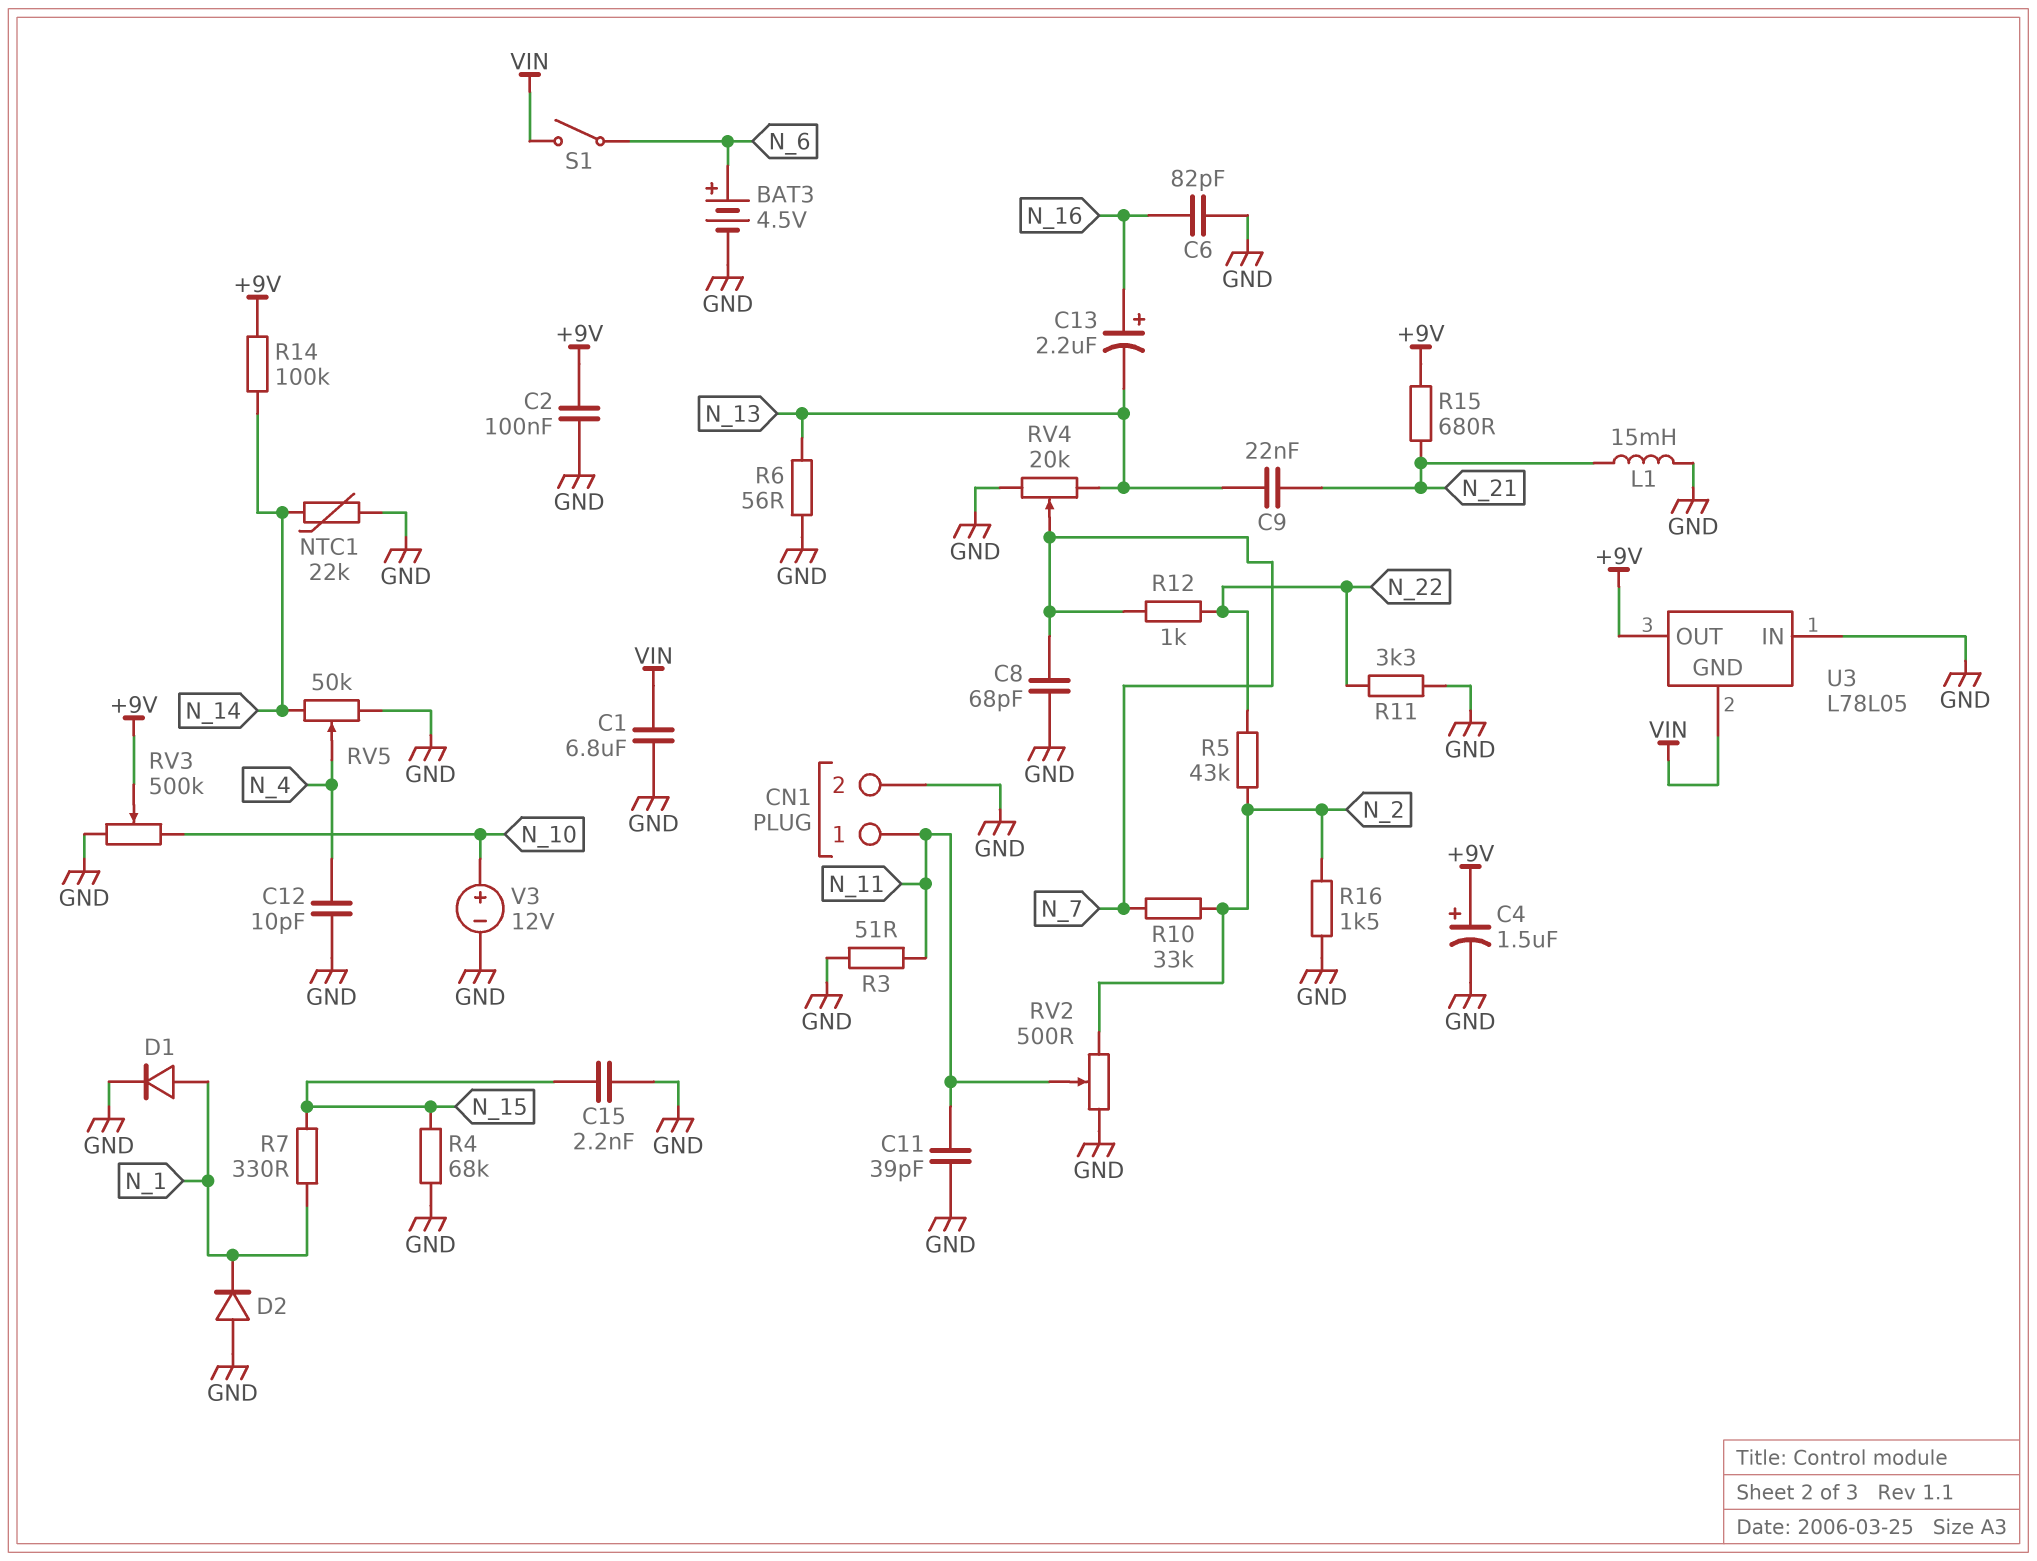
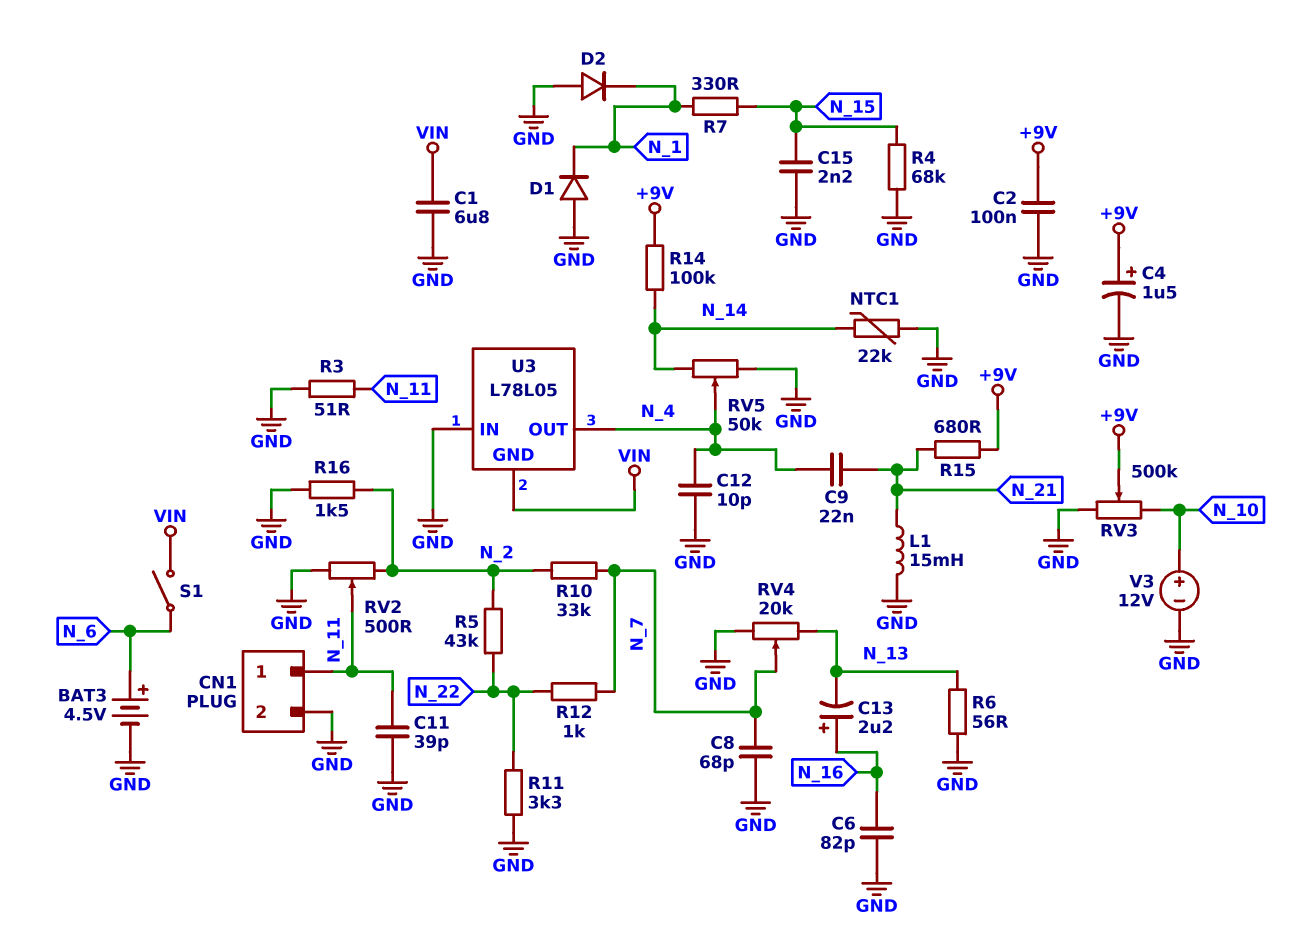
C9: 22nF (N_13, N_21) -> 22nF (N_4, N_21)
D1: diode (A N_1, K GND) -> diode (A GND, K N_1)
U3 pin OUT: +9V -> N_4

